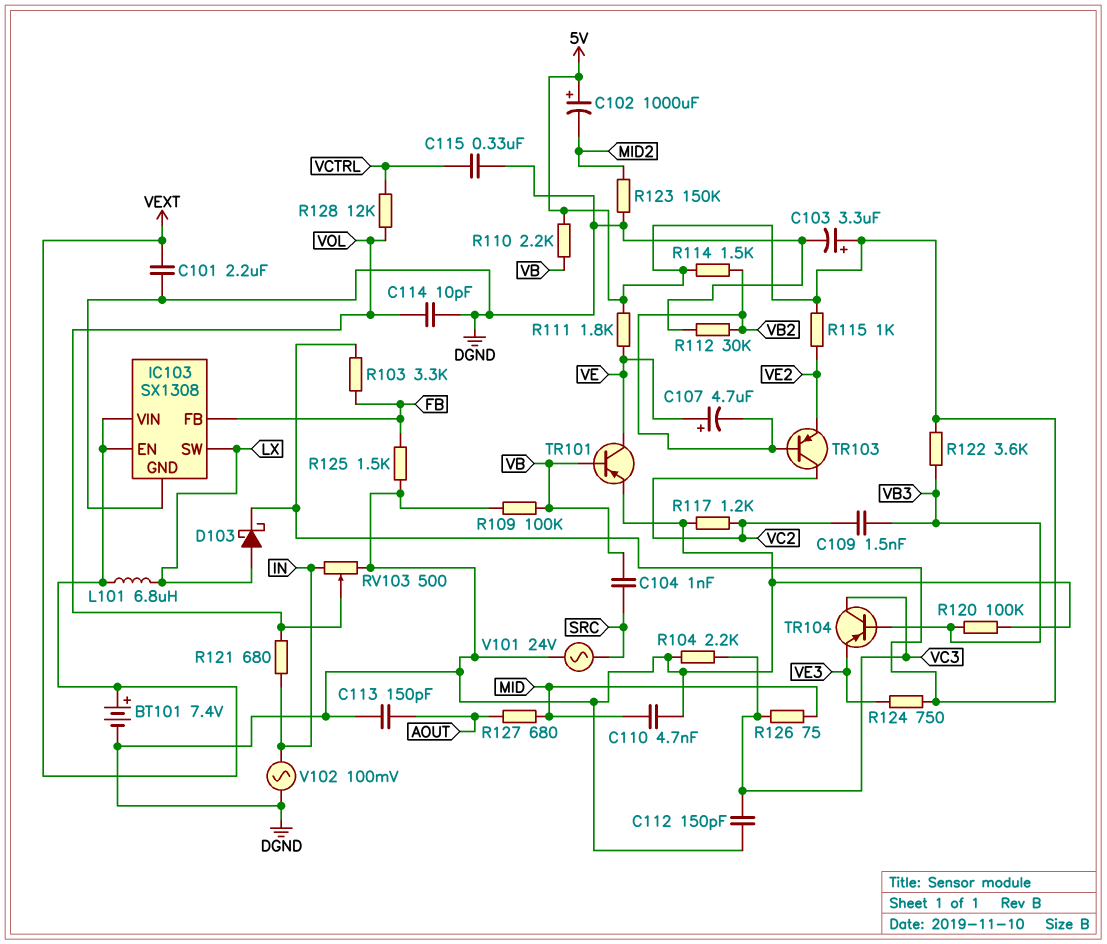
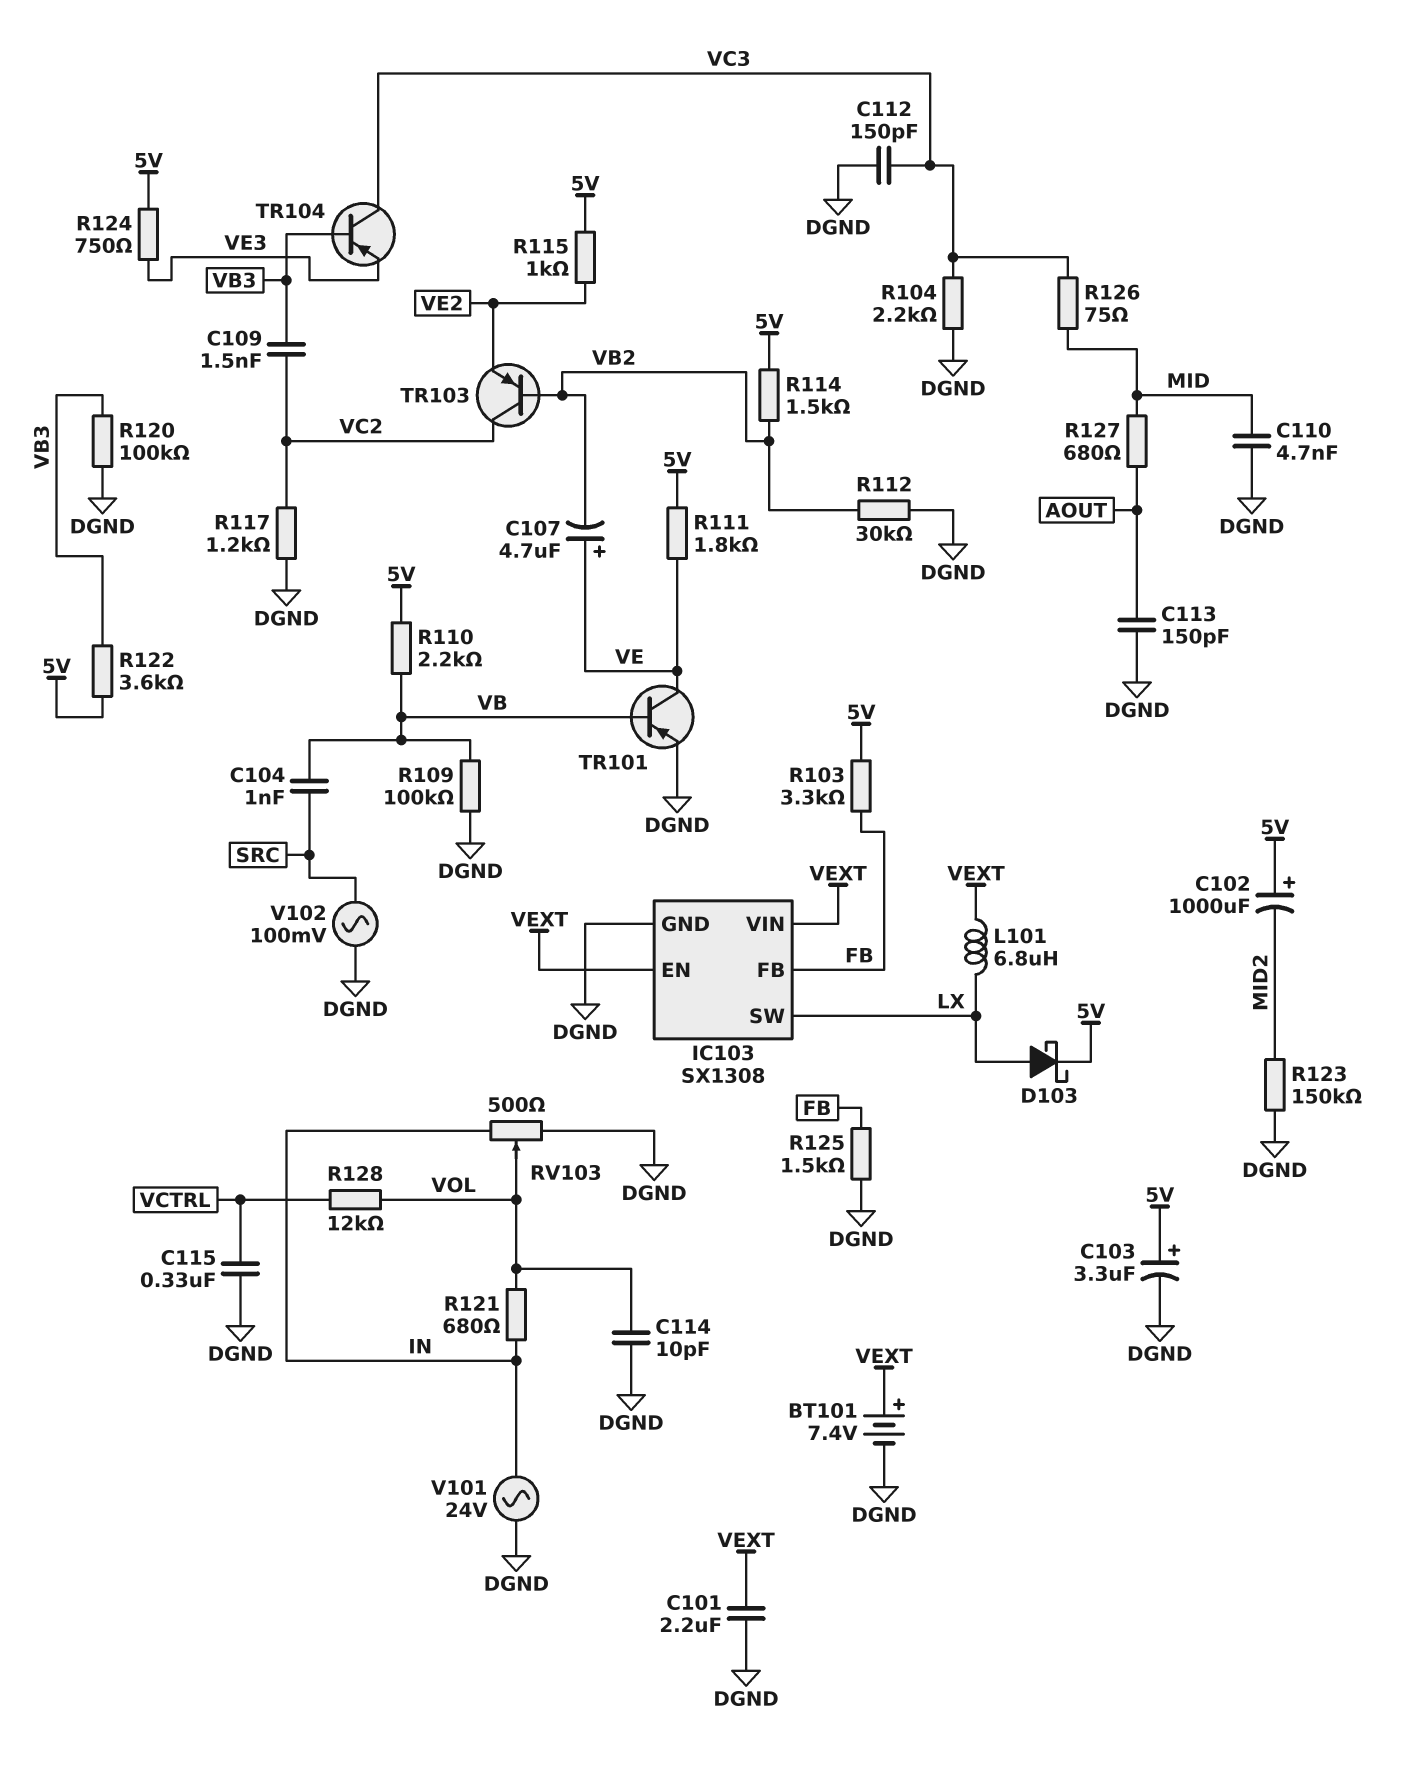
V101: AC 24V (DGND, SRC) -> AC 24V (DGND, IN)
V102: AC 100mV (DGND, IN) -> AC 100mV (DGND, SRC)

